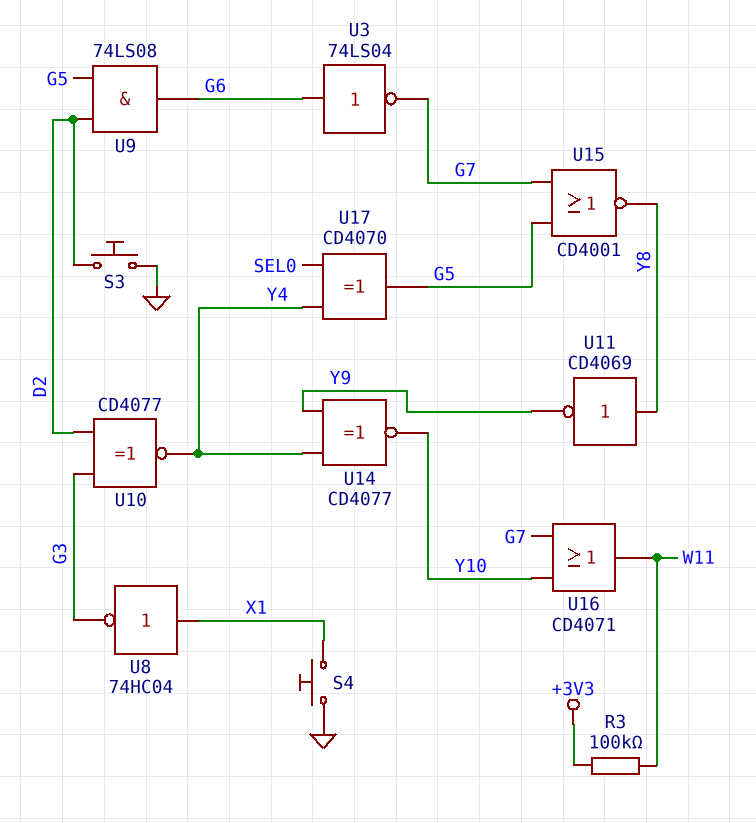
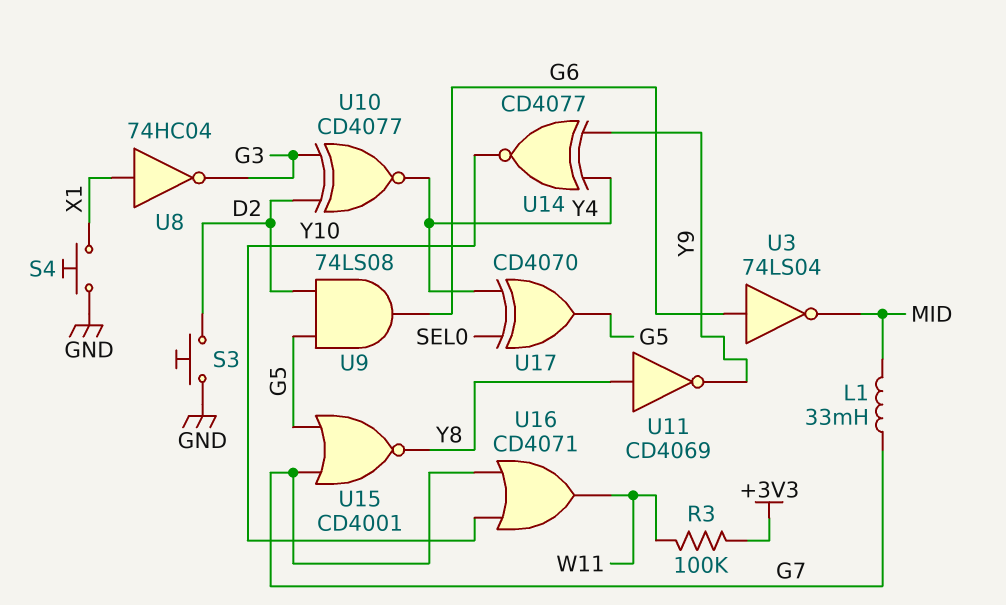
L1: none -> 33mH (G7, MID)
U3: NOT 74LS04 (in G6, out G7) -> NOT 74LS04 (in G6, out MID)

